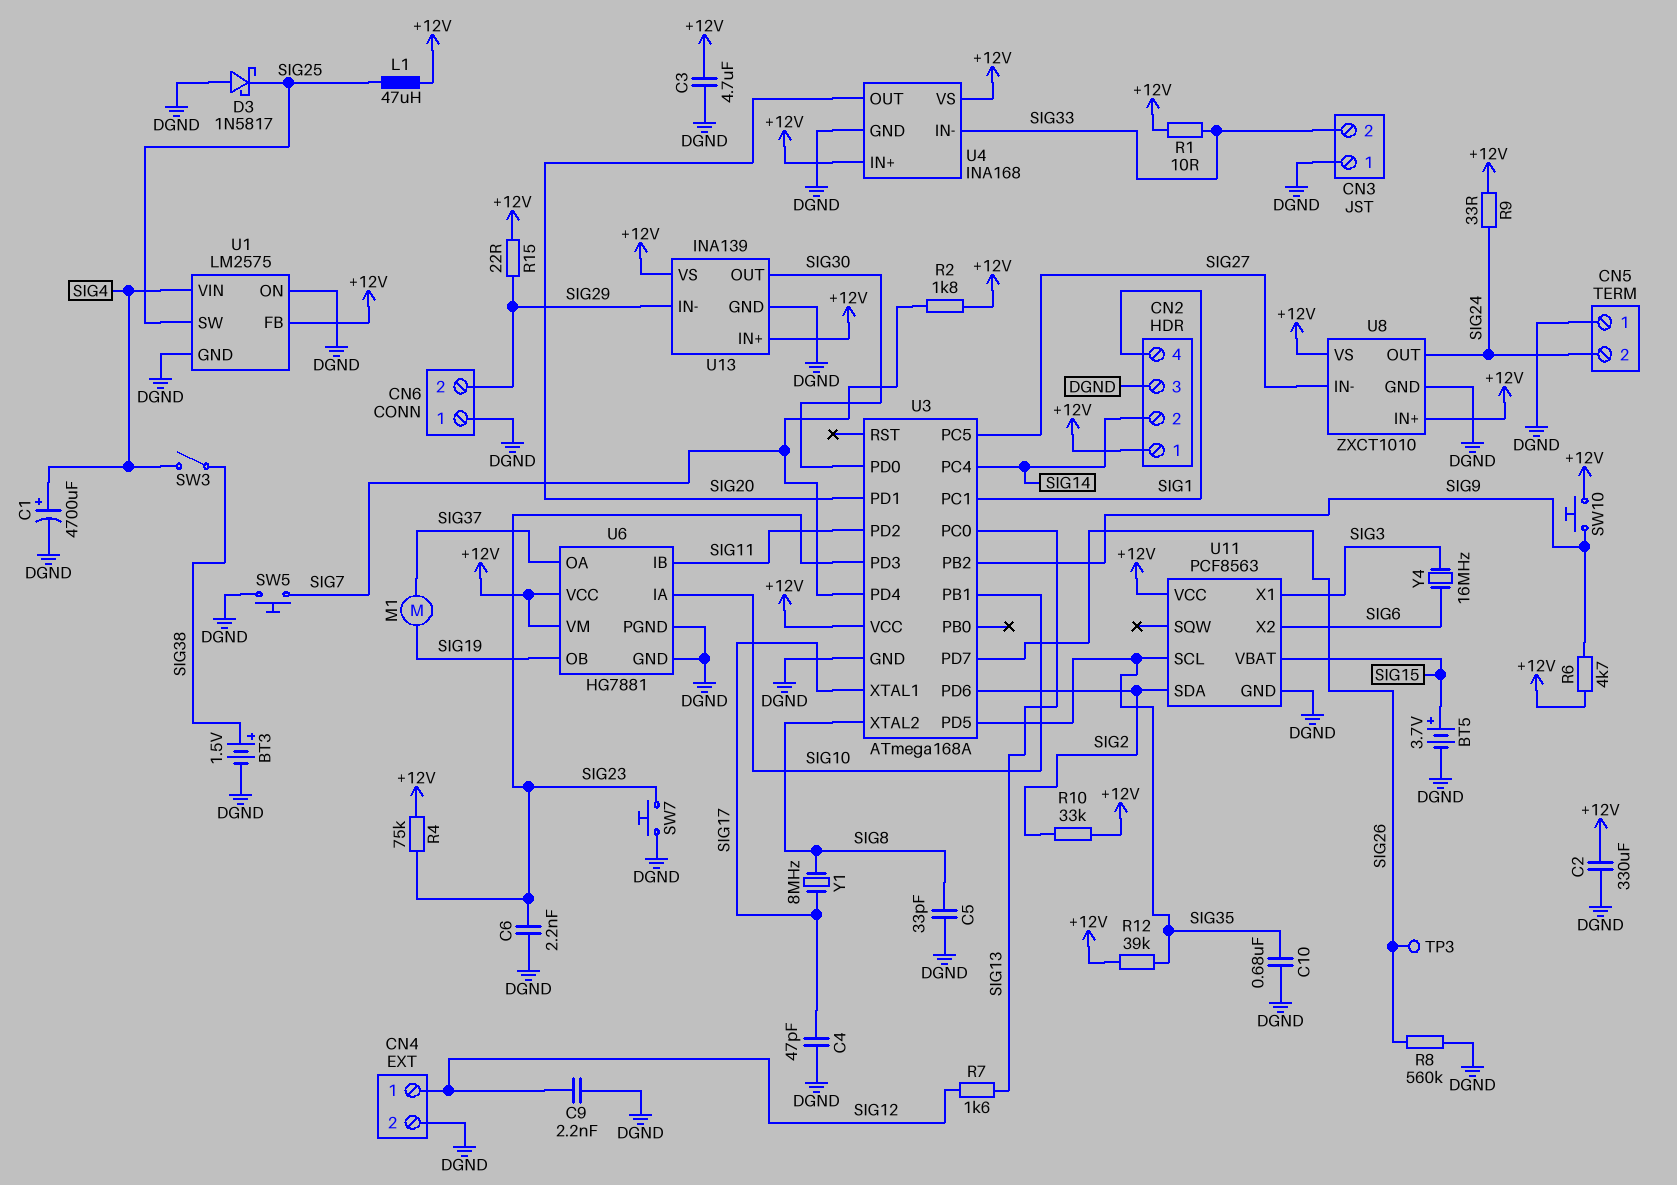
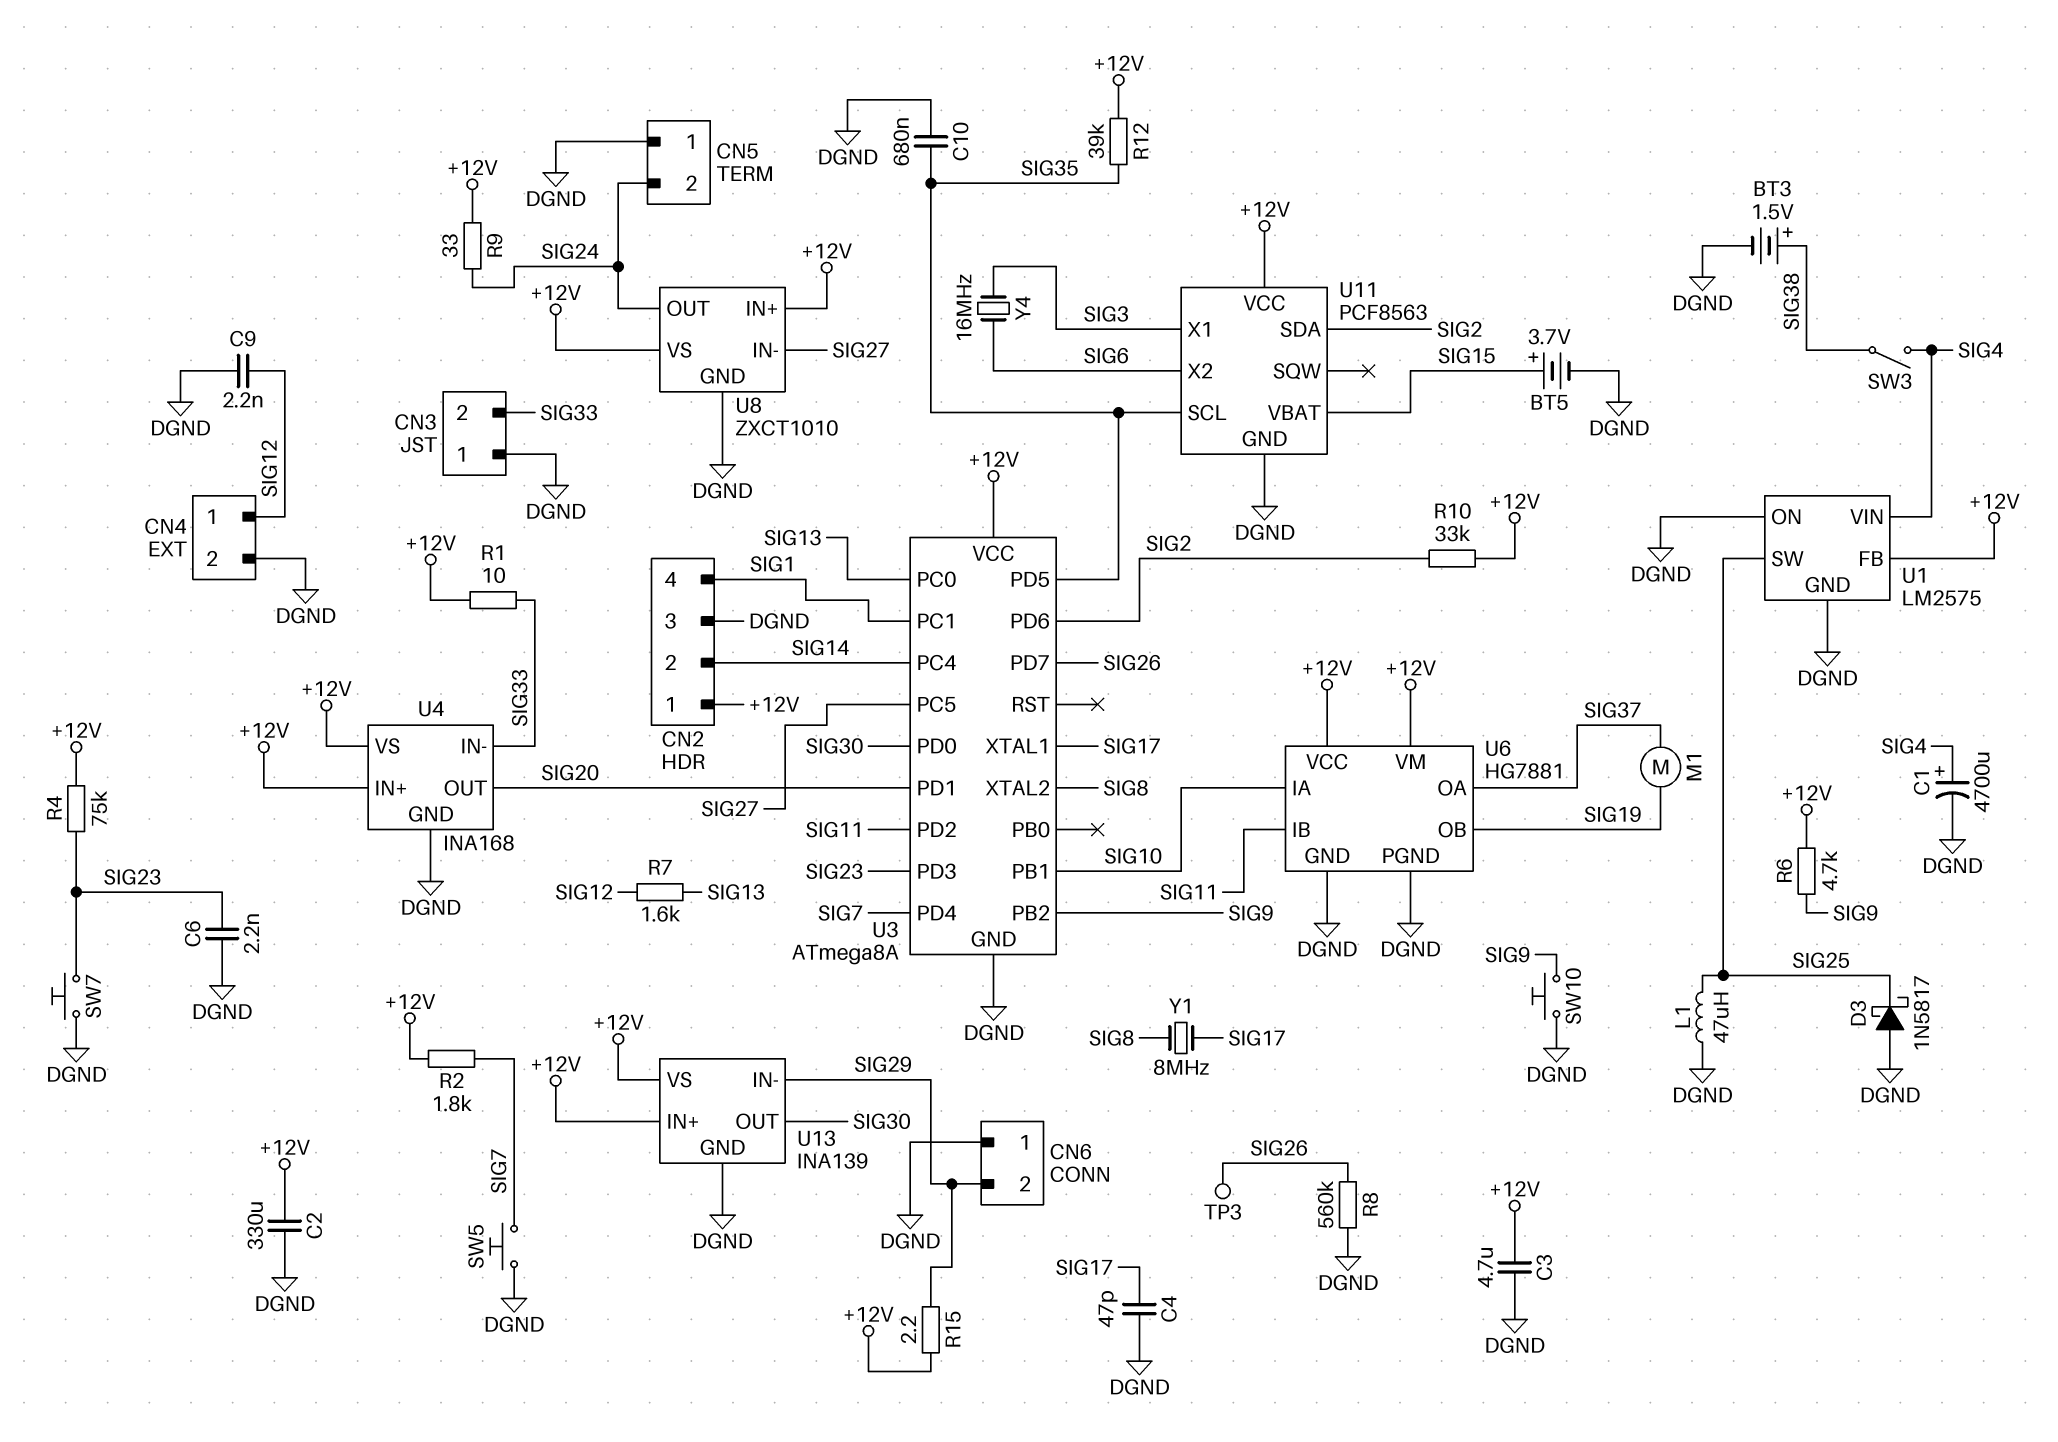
C5: 33pF (DGND, SIG8) -> none
L1: 47uH (+12V, SIG25) -> 47uH (DGND, SIG25)
R15: 22 (+12V, SIG29) -> 2.2 (+12V, SIG29)
SW10: button (+12V, SIG9) -> button (DGND, SIG9)
U3: ATmega168A -> ATmega8A

